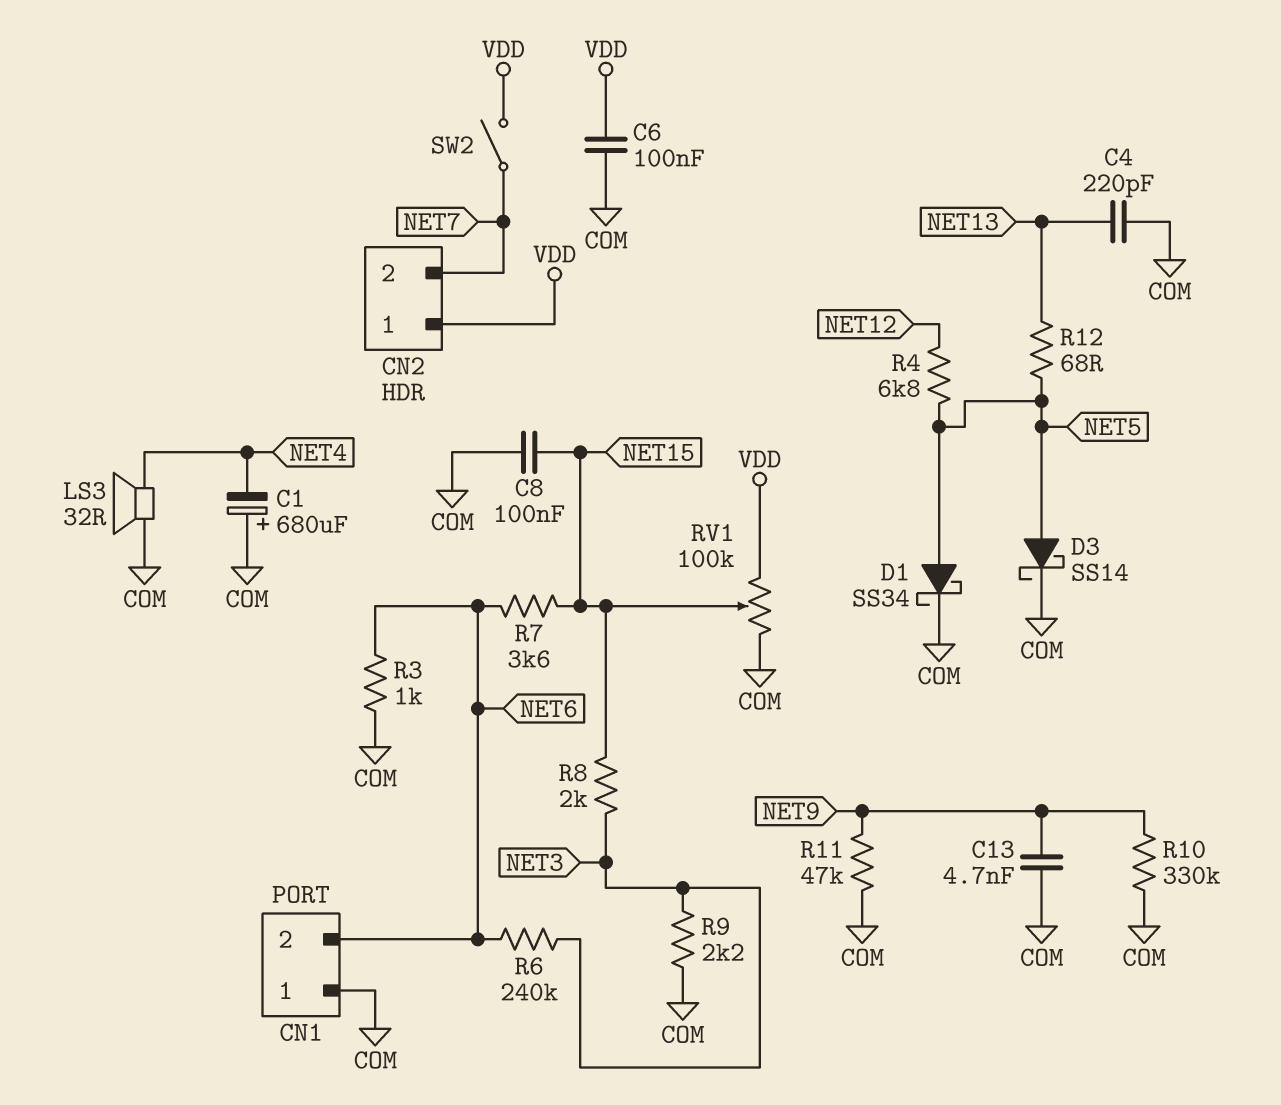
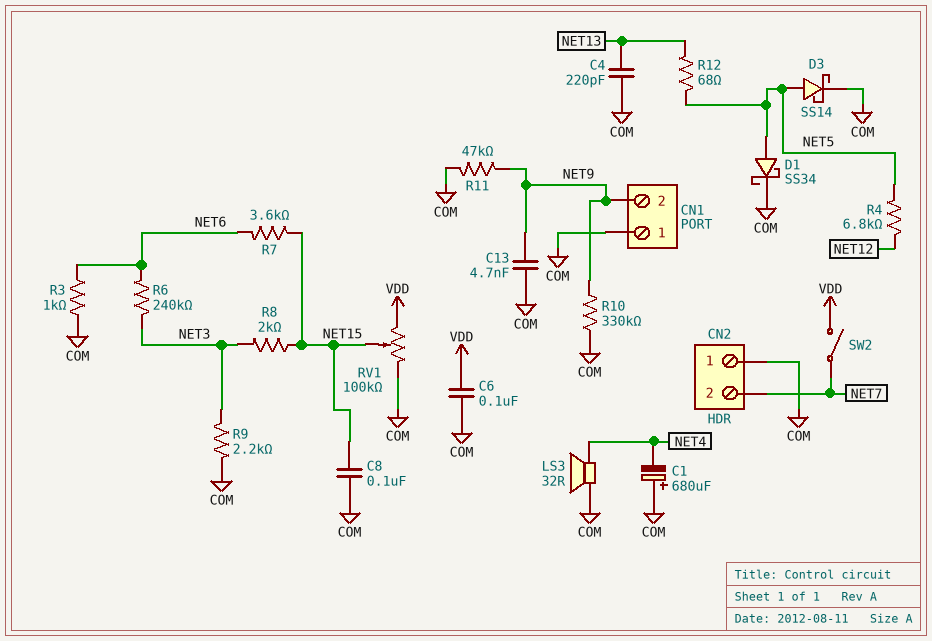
CN1 pin 2: NET6 -> NET9
CN2 pin 1: VDD -> COM

